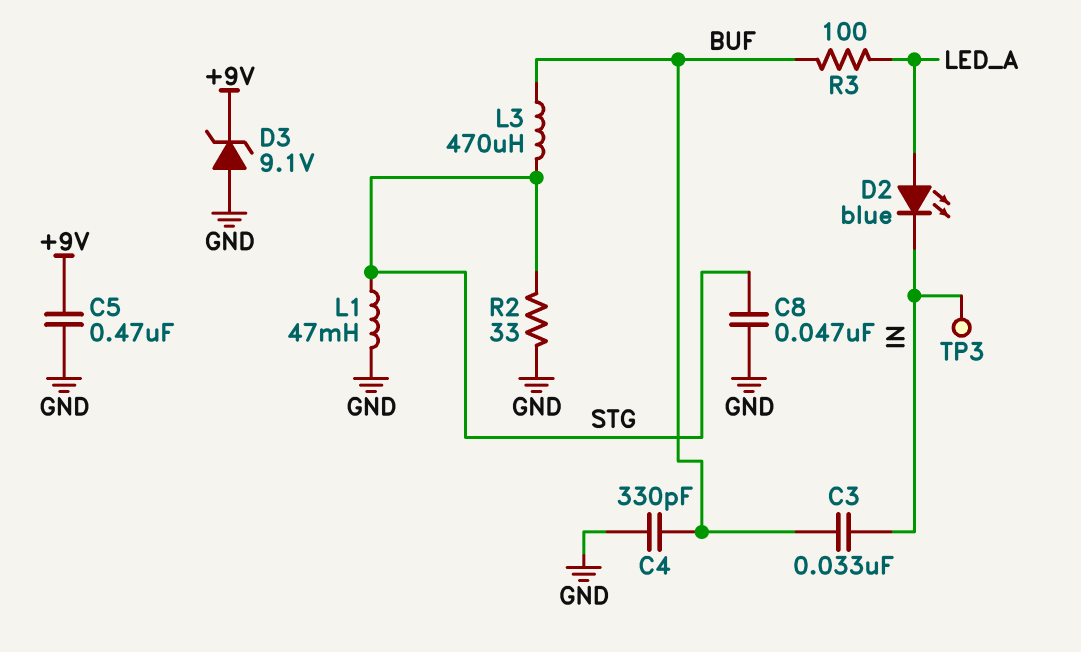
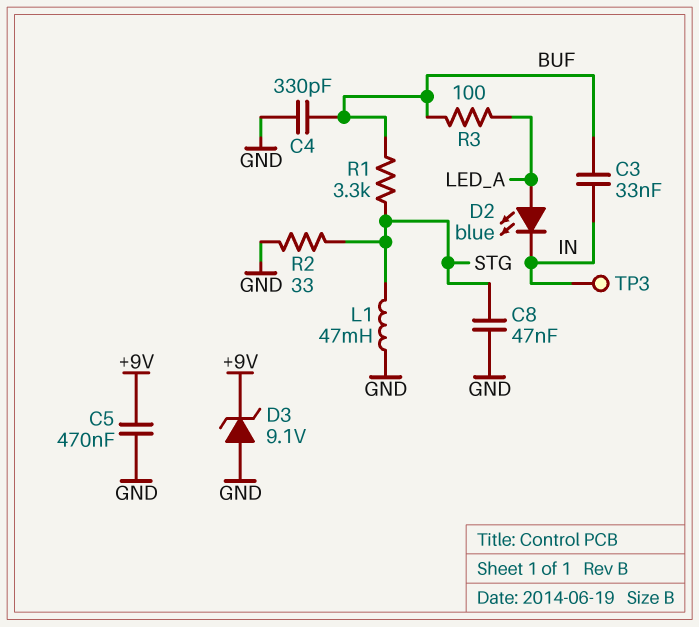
L3: 470uH (BUF, STG) -> none
R1: none -> 3.3k (BUF, STG)

